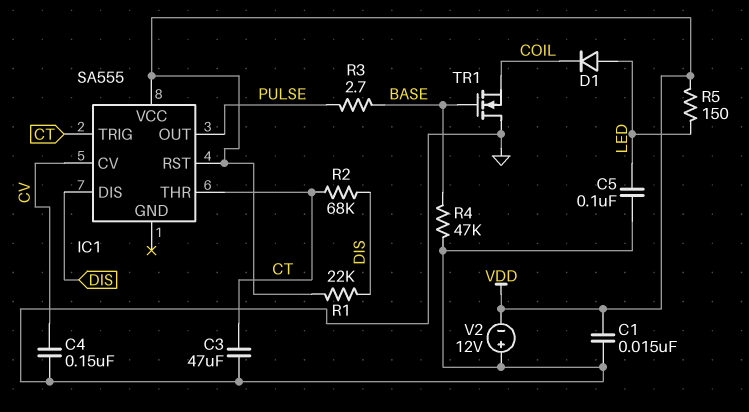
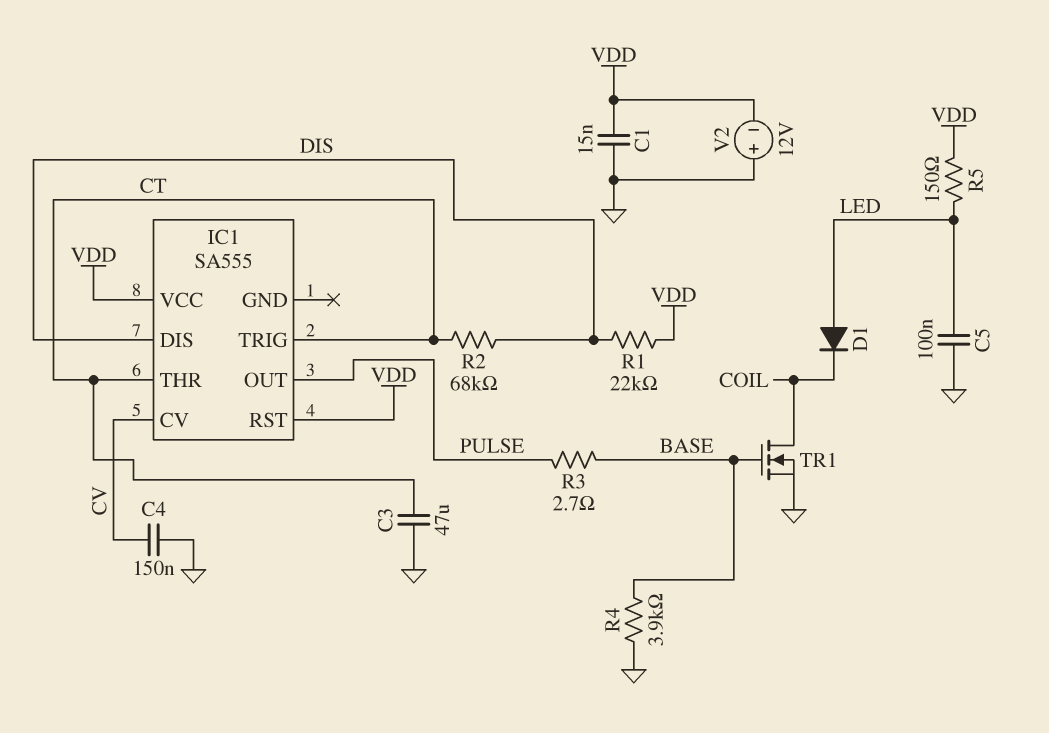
R4: 47k (BASE, GND) -> 3.9k (BASE, GND)
TR1: NMOS (G BASE, D GND, S COIL) -> NMOS (G BASE, D COIL, S GND)

